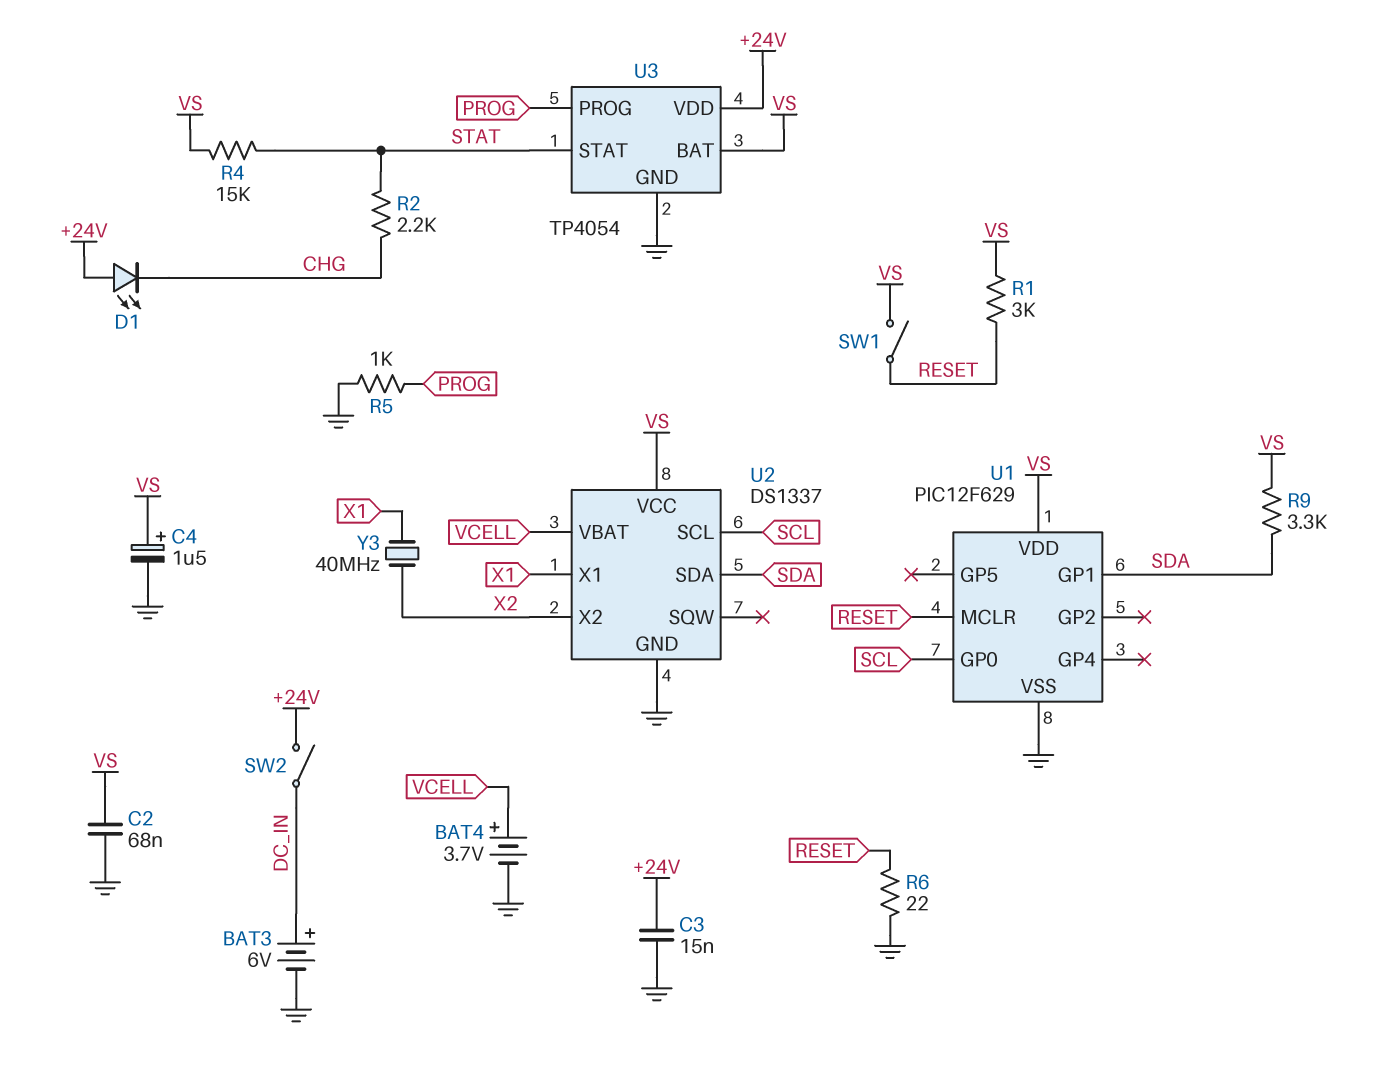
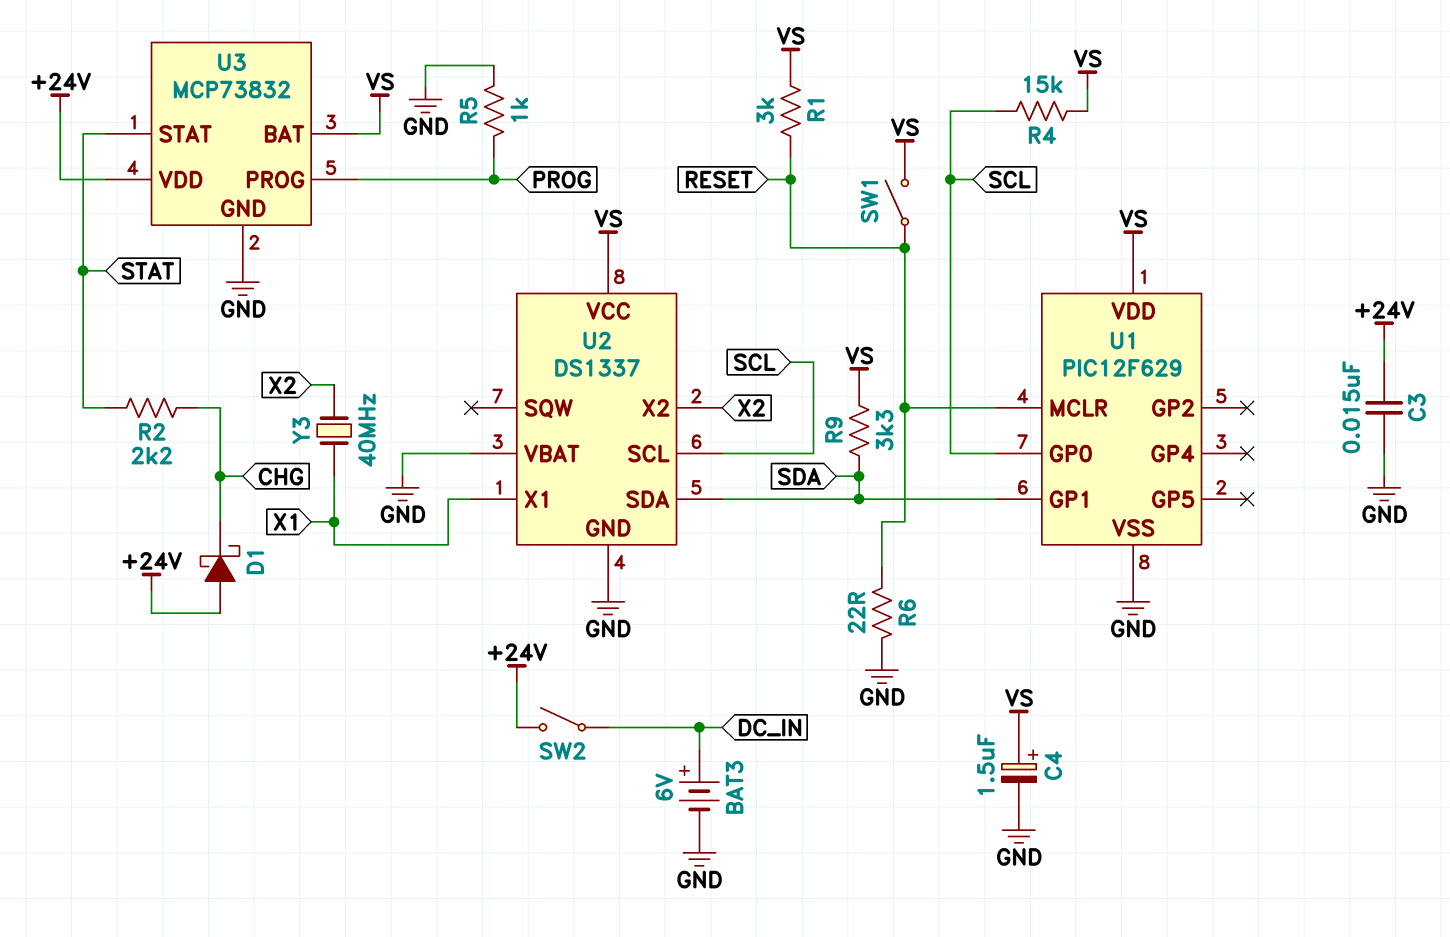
BAT4: 3.7V (plus VCELL, minus GND) -> none
C2: 68nF (GND, VS) -> none
D1: LED (A +24V, K CHG) -> schottky (A +24V, K CHG)
R4: 15k (STAT, VS) -> 15k (SCL, VS)
U2 pin VBAT: VCELL -> GND
U3: TP4054 -> MCP73832

